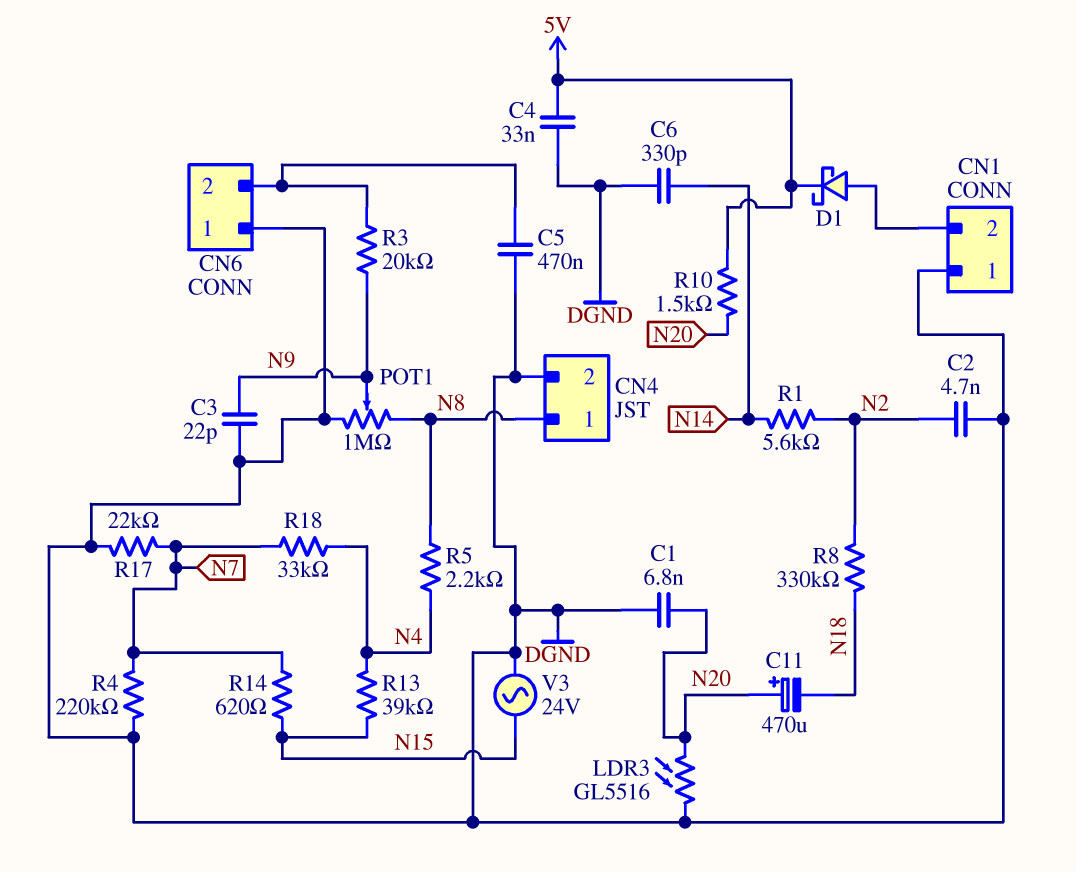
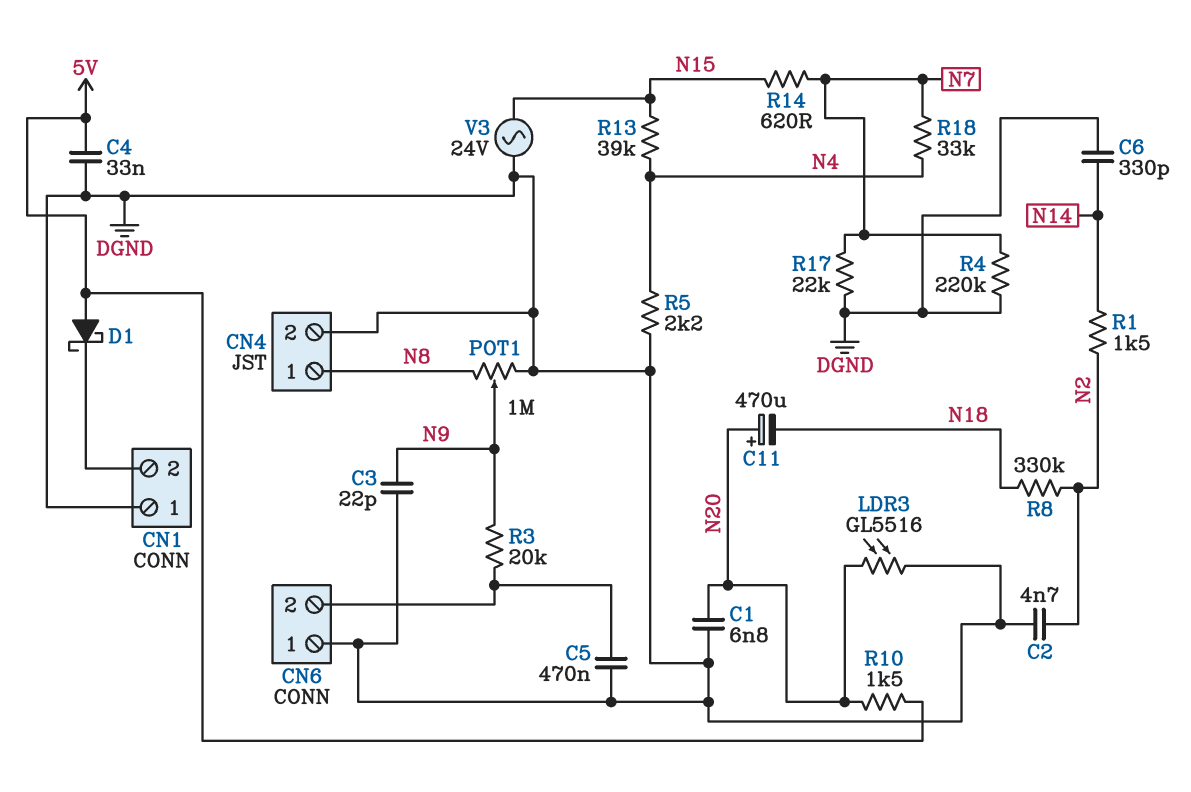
D1: schottky (A CN1/2, K 5V) -> schottky (A 5V, K CN1/2)
R1: 5.6k (N2, N14) -> 1.5k (N2, N14)
R5: 2.2k (N4, N8) -> 2.2k (DGND, N4)

